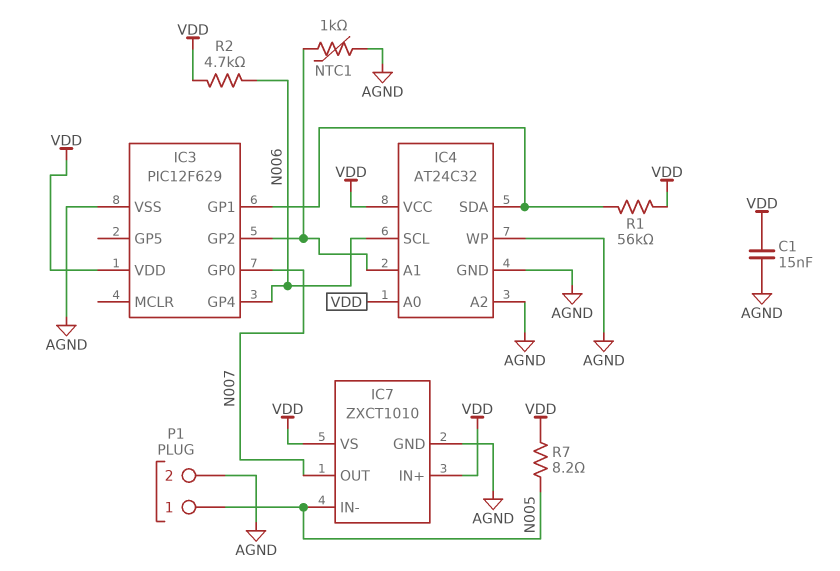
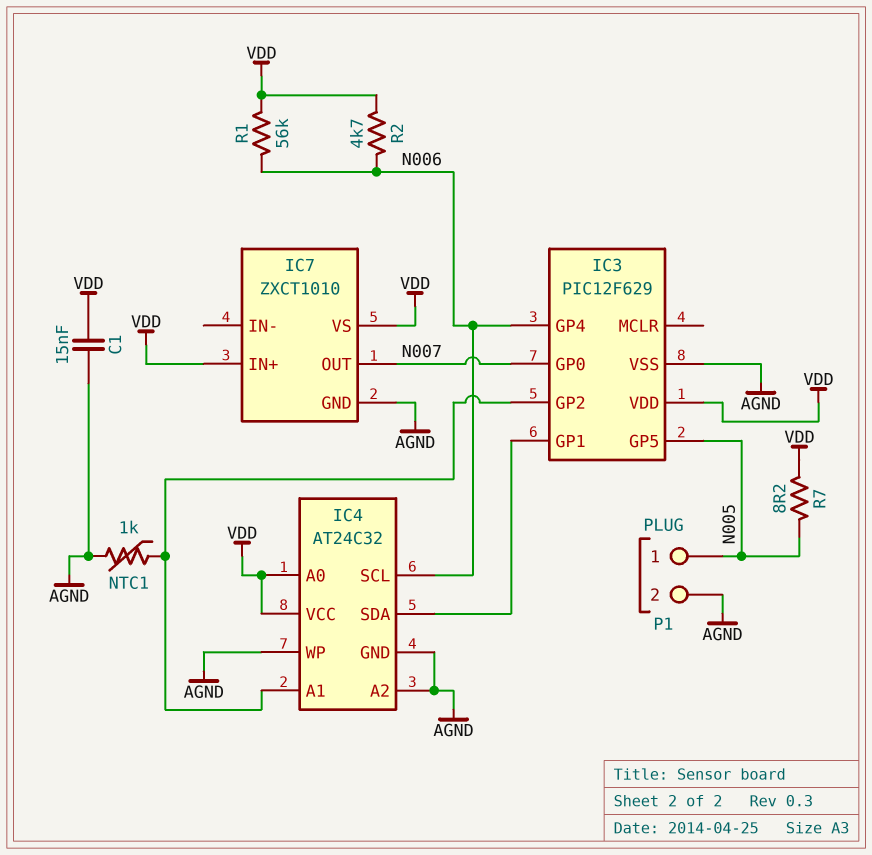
IC3 pin GP5: none -> N005
IC7 pin IN-: N005 -> none
R1: 56k (IC3/GP1, VDD) -> 56k (N006, VDD)

